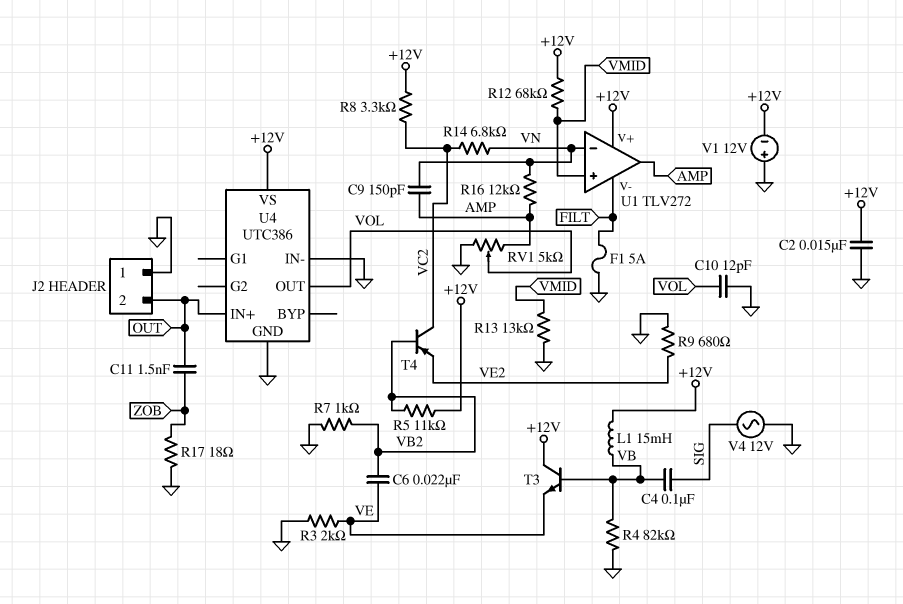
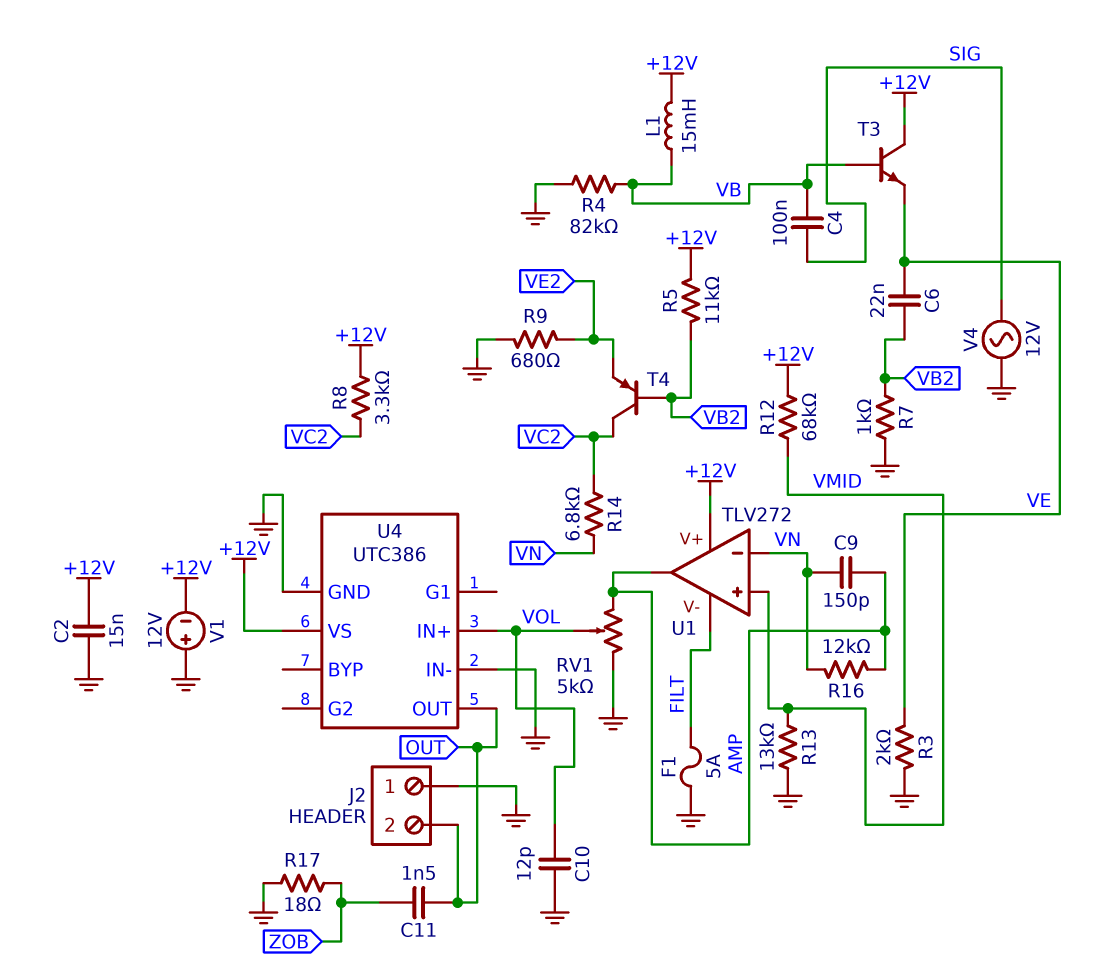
U4 pin IN+: OUT -> VOL
U4 pin OUT: VOL -> OUT

